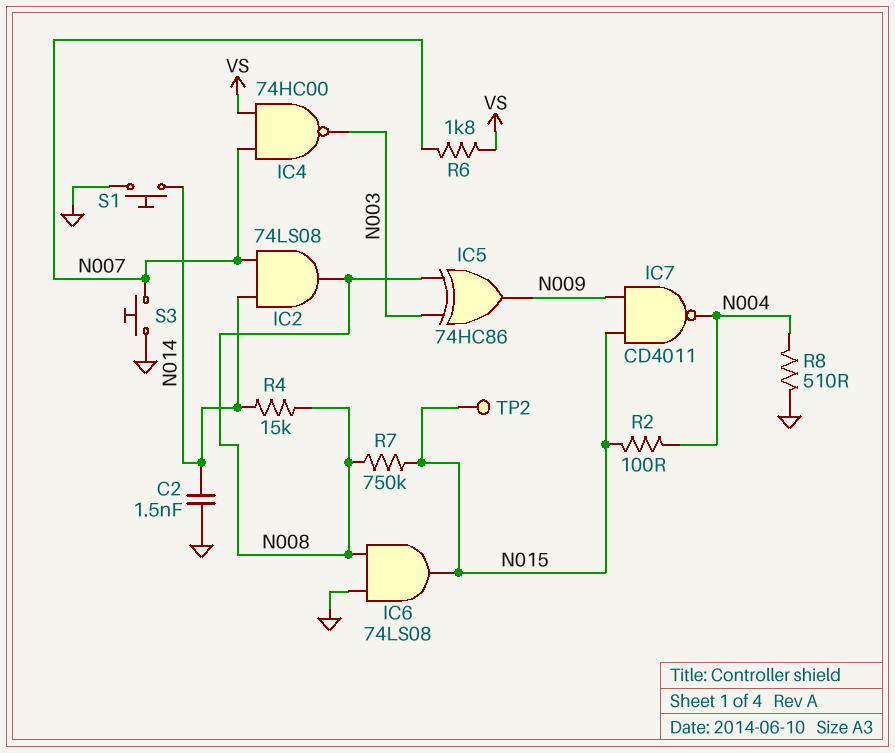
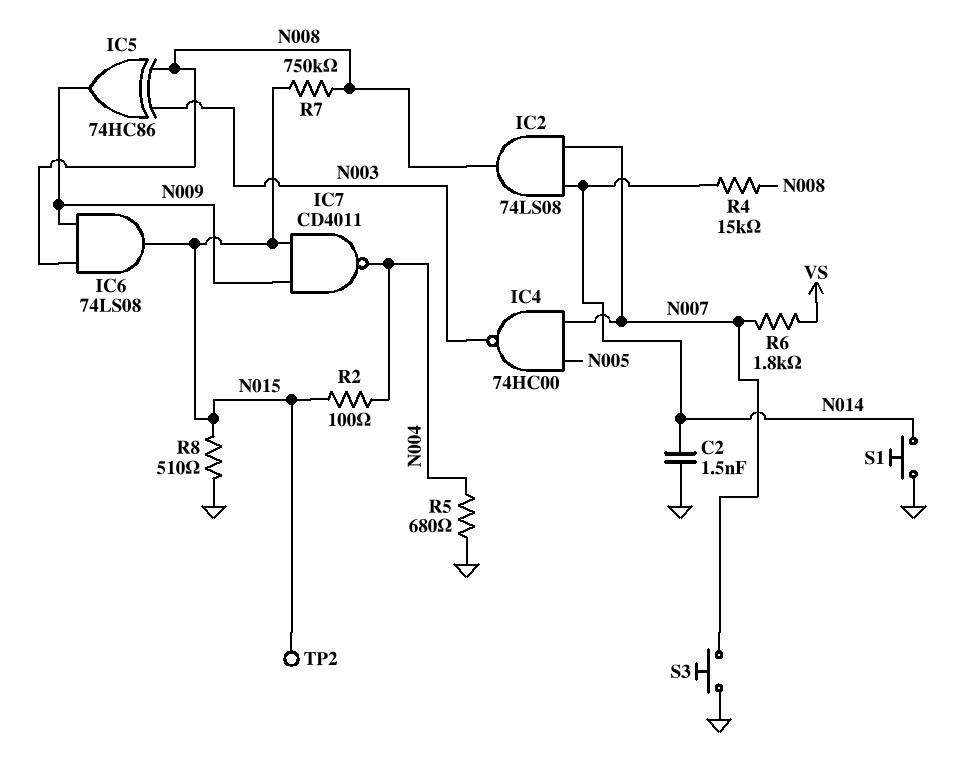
IC4: NAND 74HC00 (in N007, in VS, out N003) -> NAND 74HC00 (in N005, in N007, out N003)
IC6: AND 74LS08 (in GND, in N008, out N015) -> AND 74LS08 (in N008, in N009, out N015)
R5: none -> 680 (GND, N004)
R8: 510 (GND, N004) -> 510 (GND, N015)

